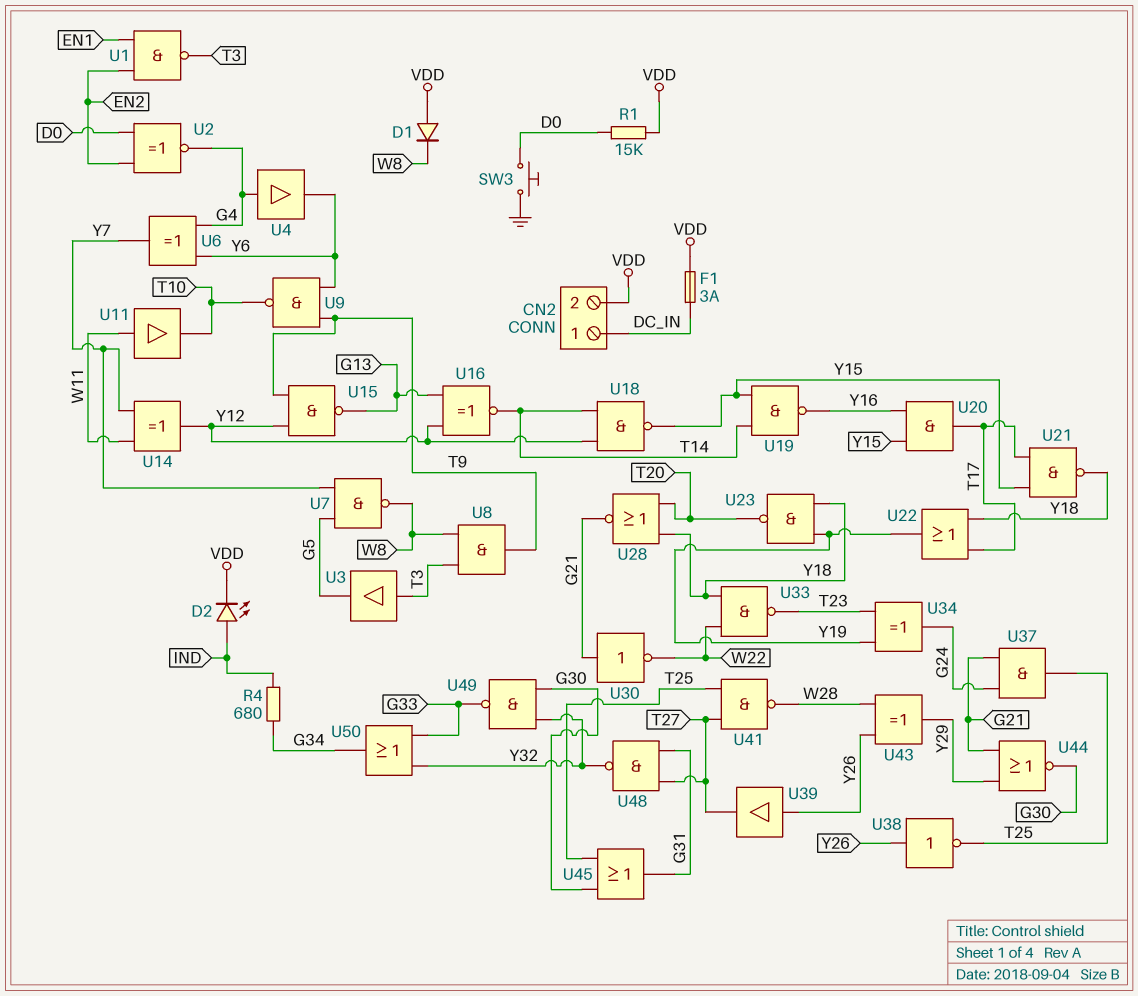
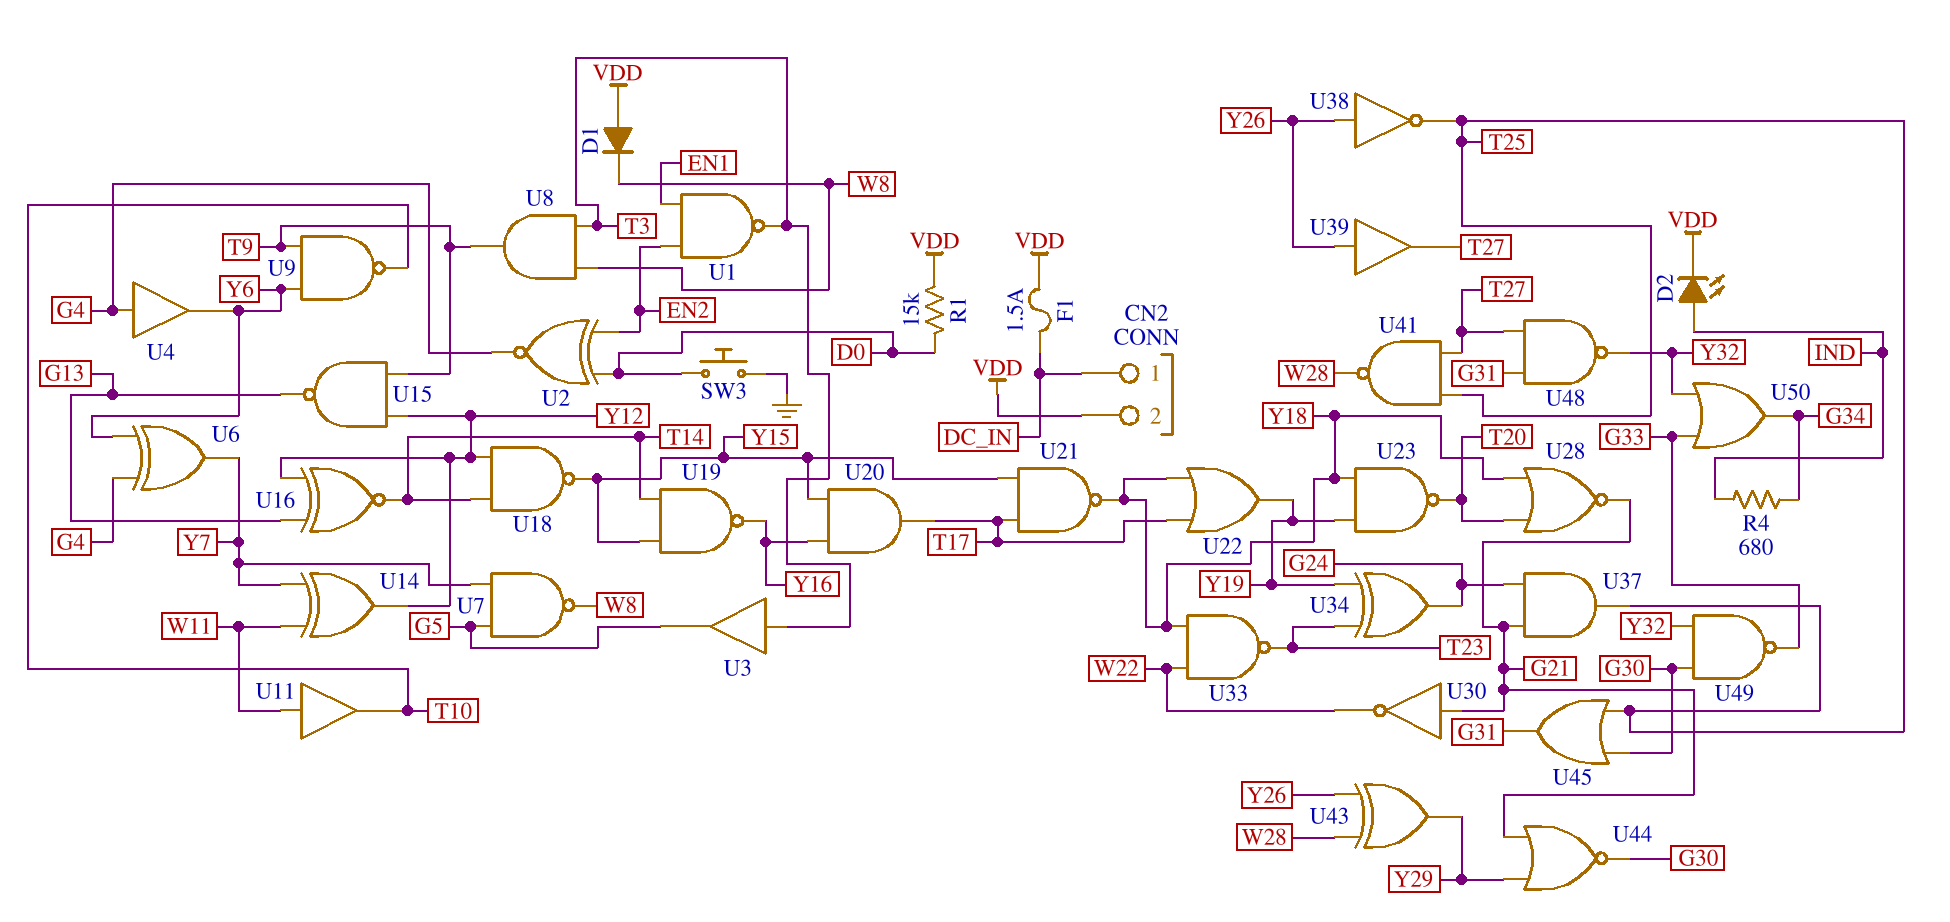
F1: 3A (DC_IN, VDD) -> 1.5A (DC_IN, VDD)

